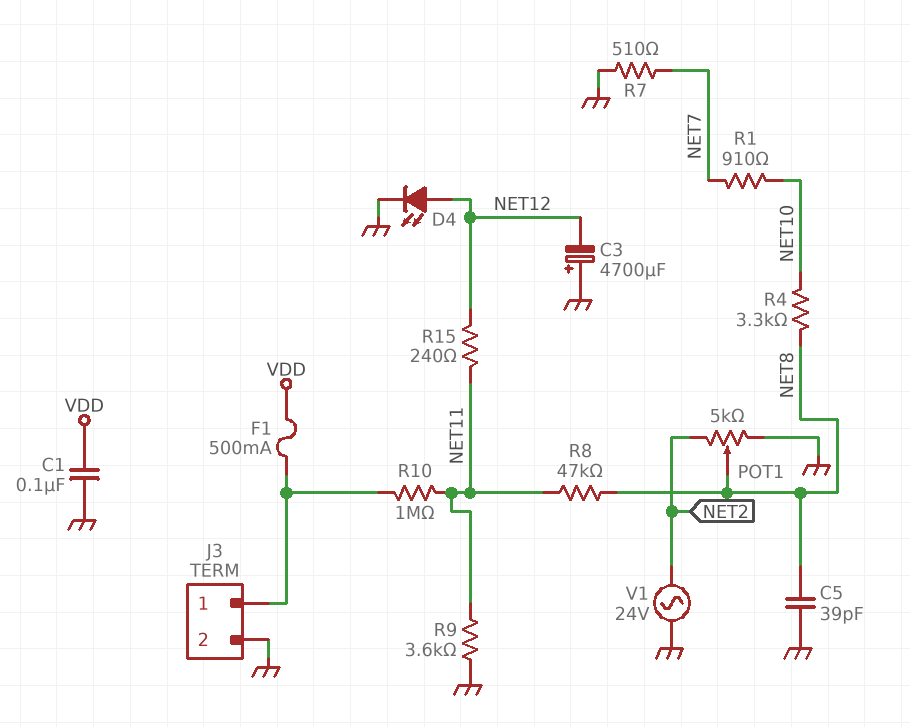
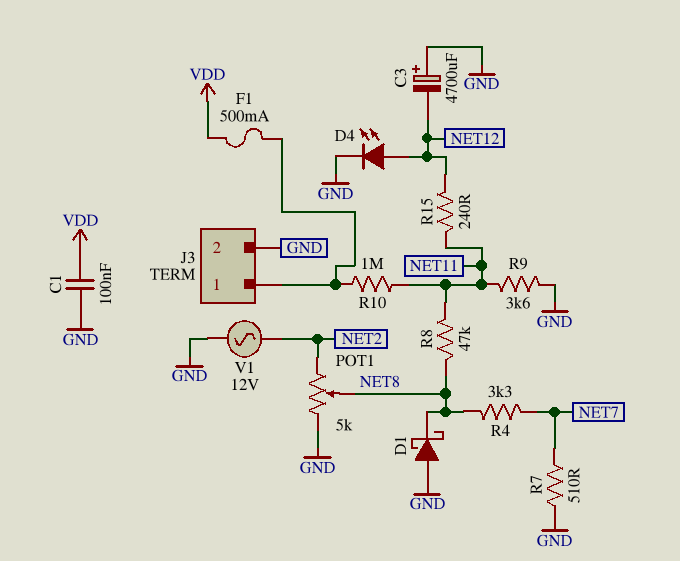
C5: 39pF (GND, NET8) -> none
D1: none -> schottky (A GND, K NET8)
R1: 910 (NET7, NET10) -> none
R4: 3.3k (NET8, NET10) -> 3.3k (NET7, NET8)
V1: AC 24V (GND, NET2) -> AC 12V (GND, NET2)

